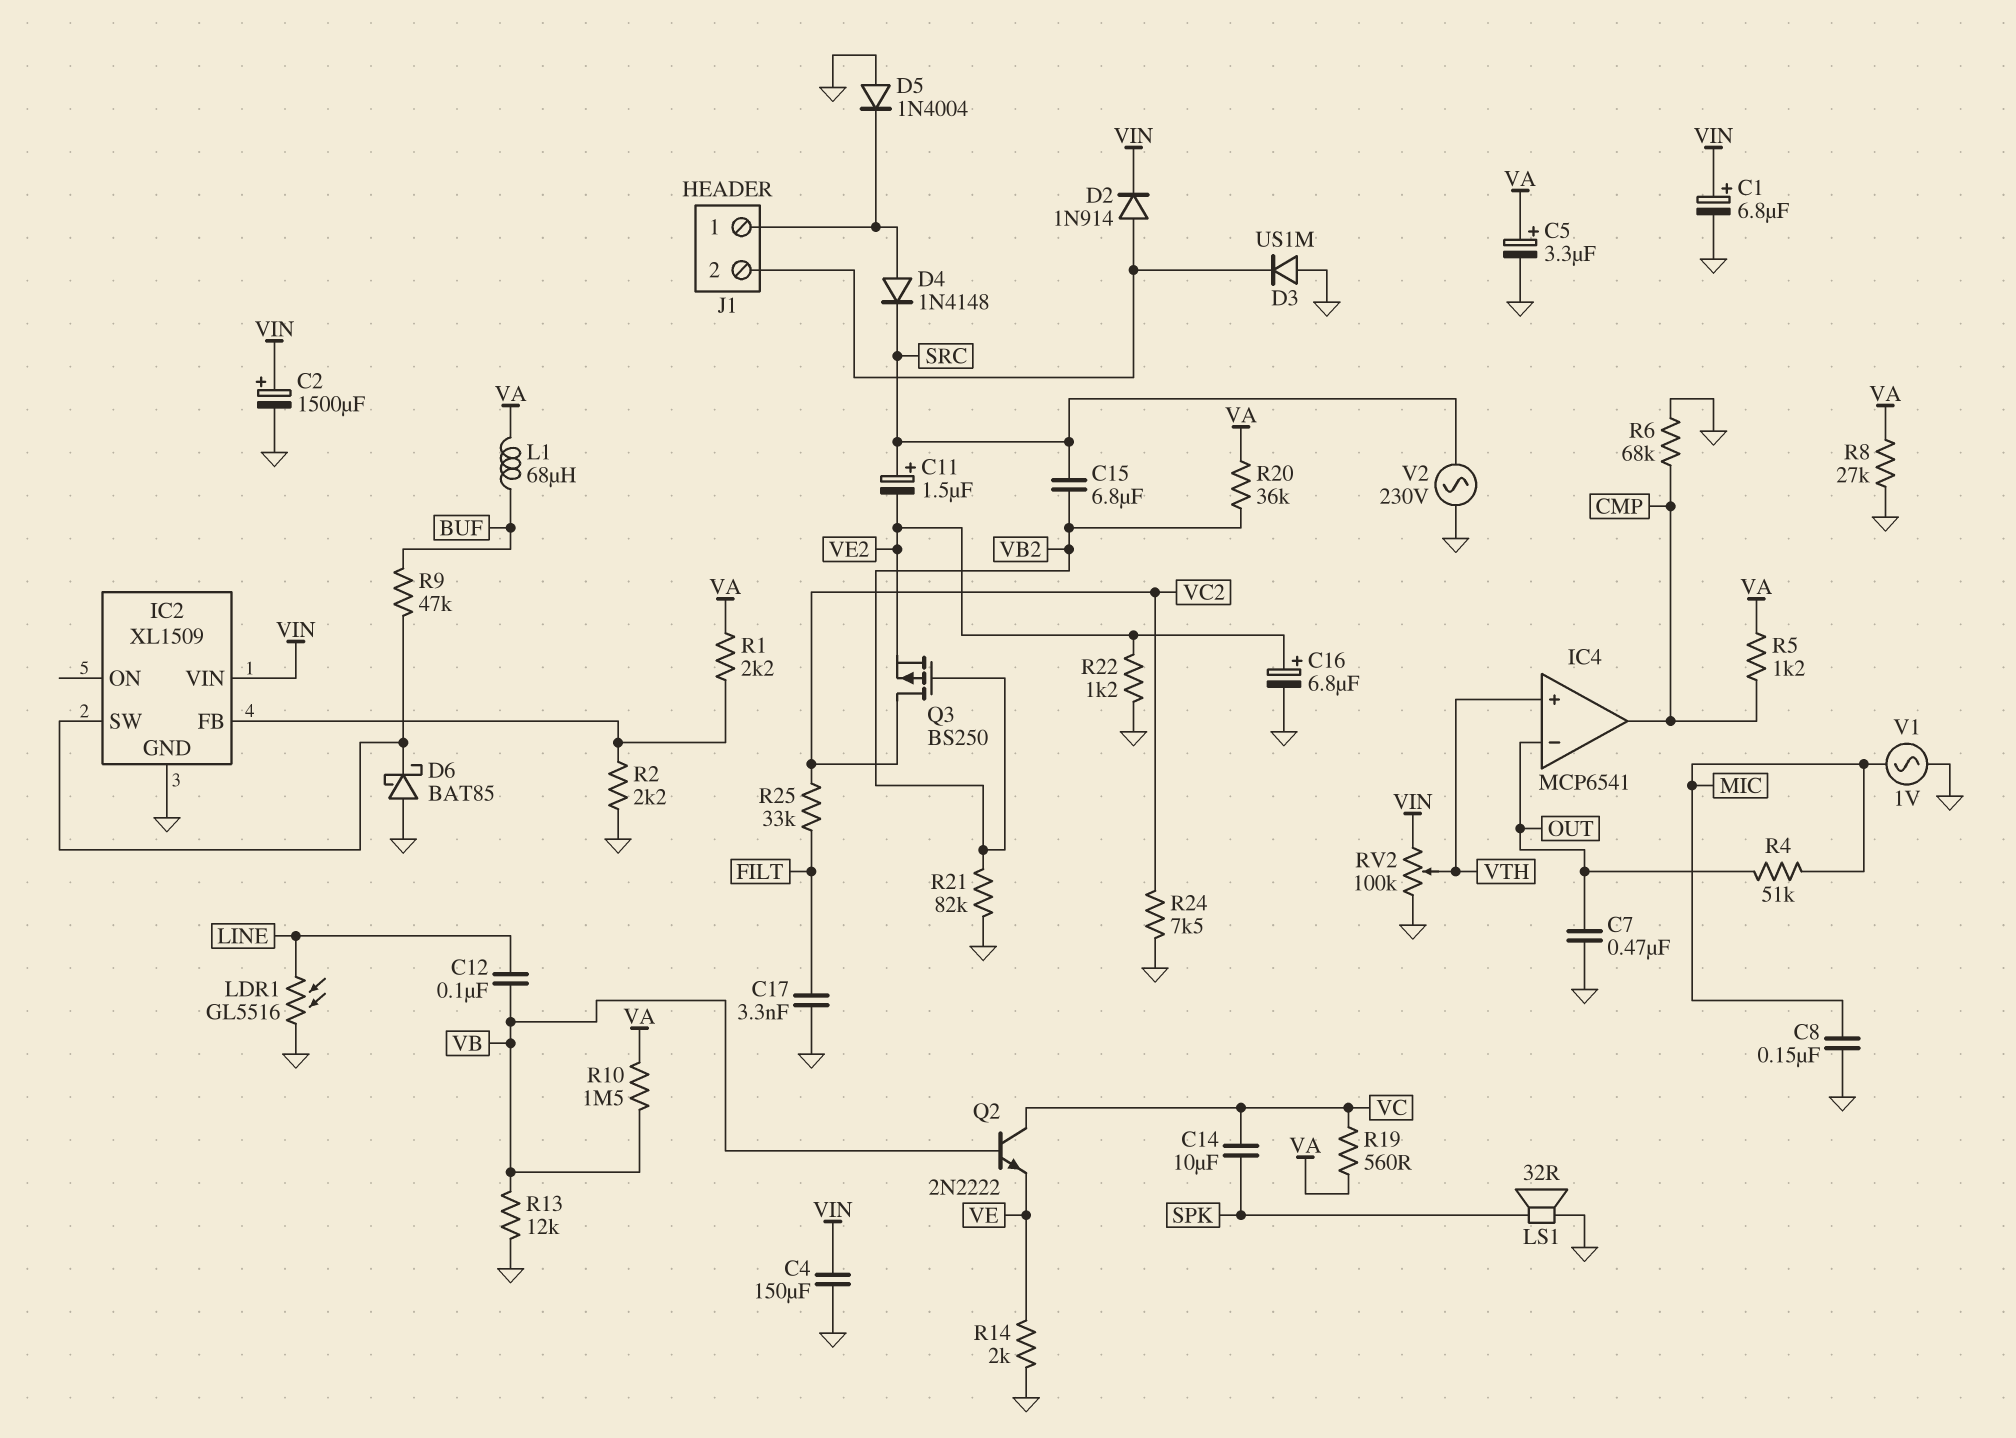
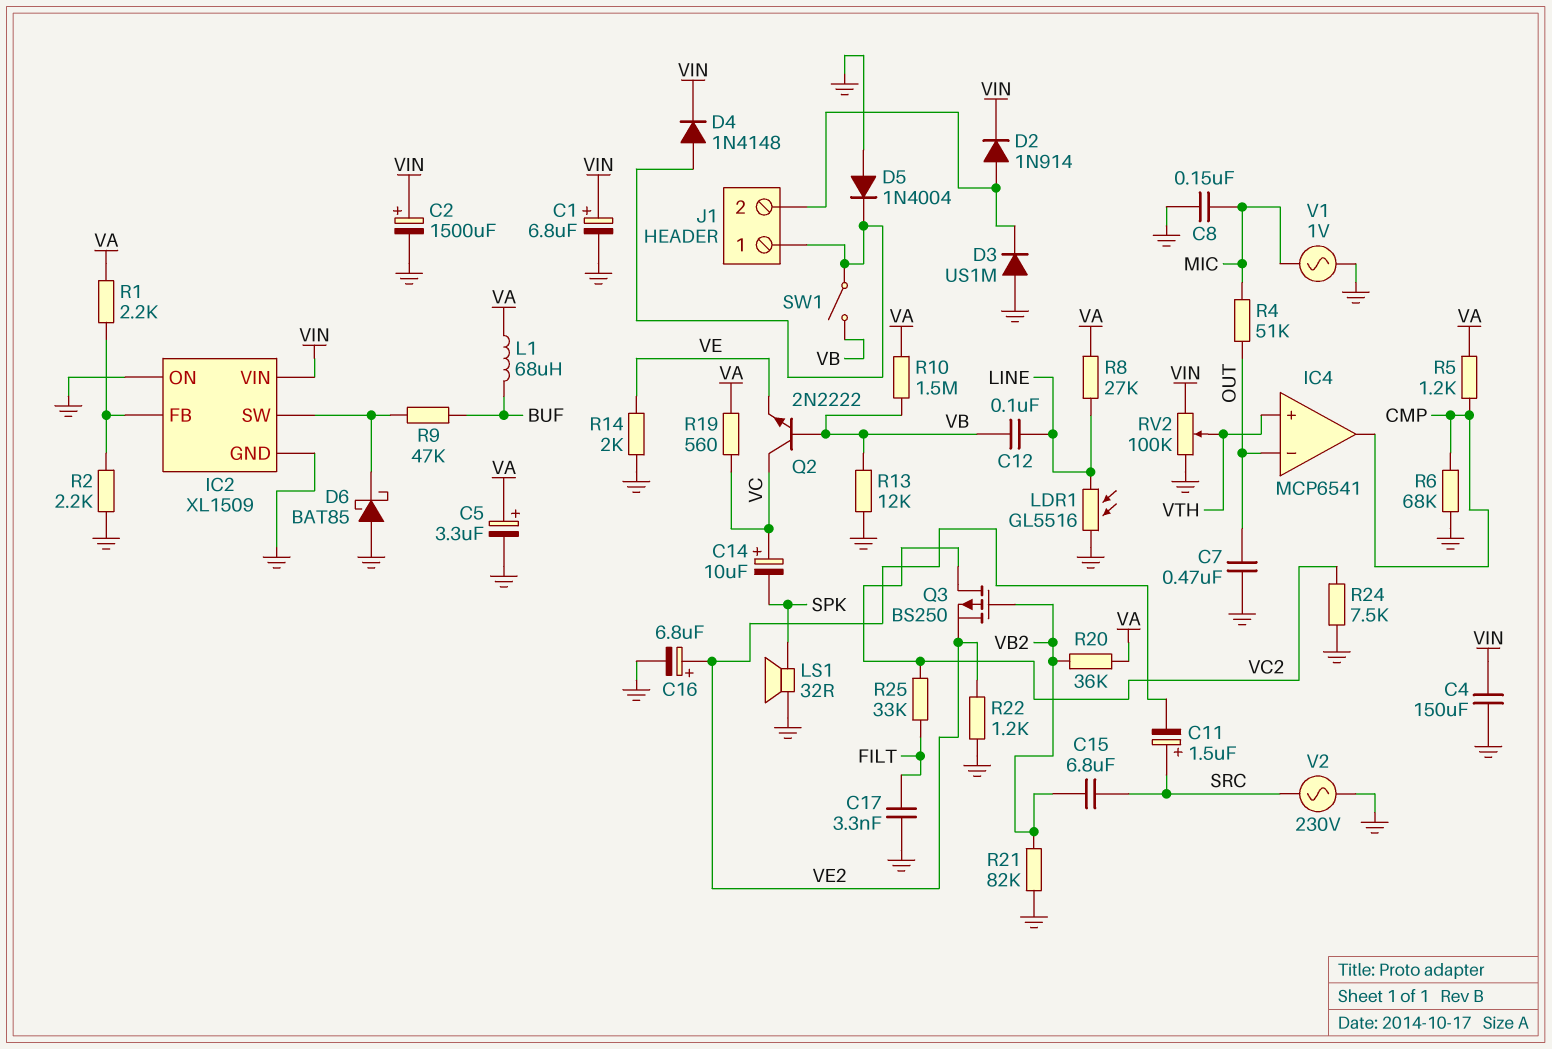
C14: 10uF (SPK, VC) -> 10uF (plus VC, minus SPK)
D4: diode 1N4148 (A J1/1, K SRC) -> diode 1N4148 (A J1/1, K VIN)
IC2 pin ON: none -> GND
R8: 27k (GND, VA) -> 27k (LINE, VA)
SW1: none -> switch (J1/1, VB)

